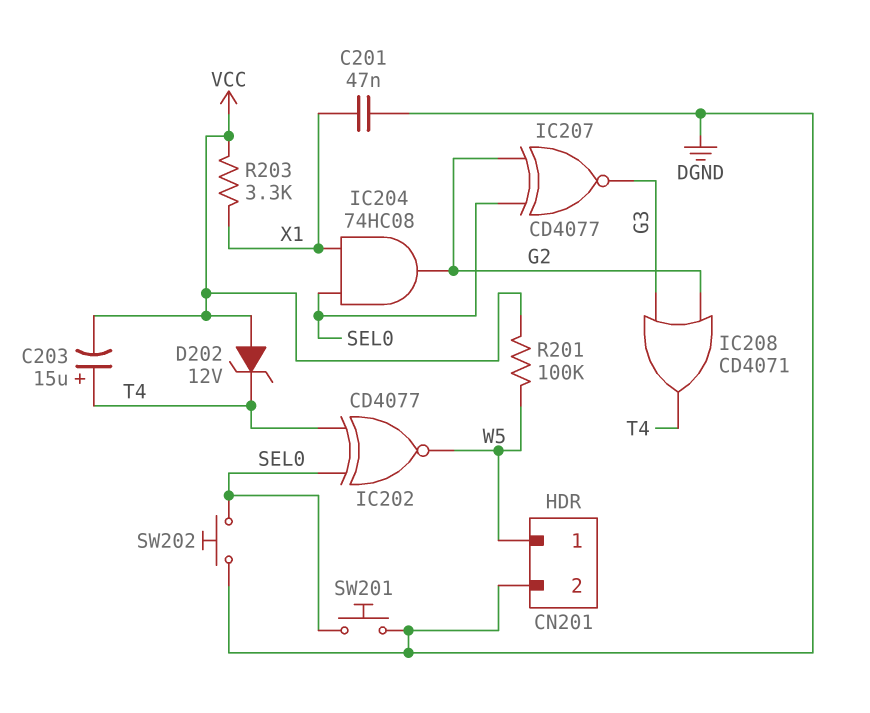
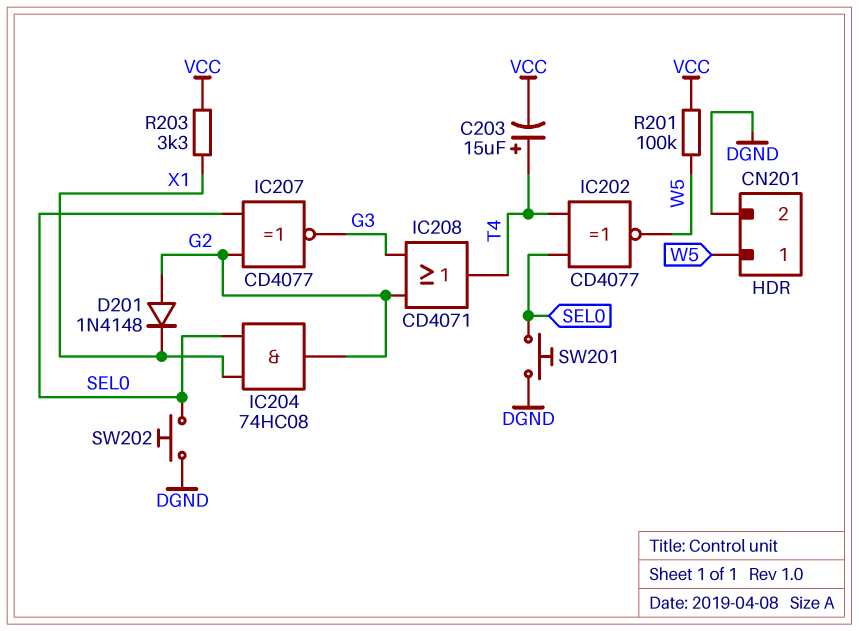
C201: 47nF (DGND, X1) -> none
D201: none -> diode 1N4148 (A G2, K X1)
D202: zener 12V (A VCC, K T4) -> none

